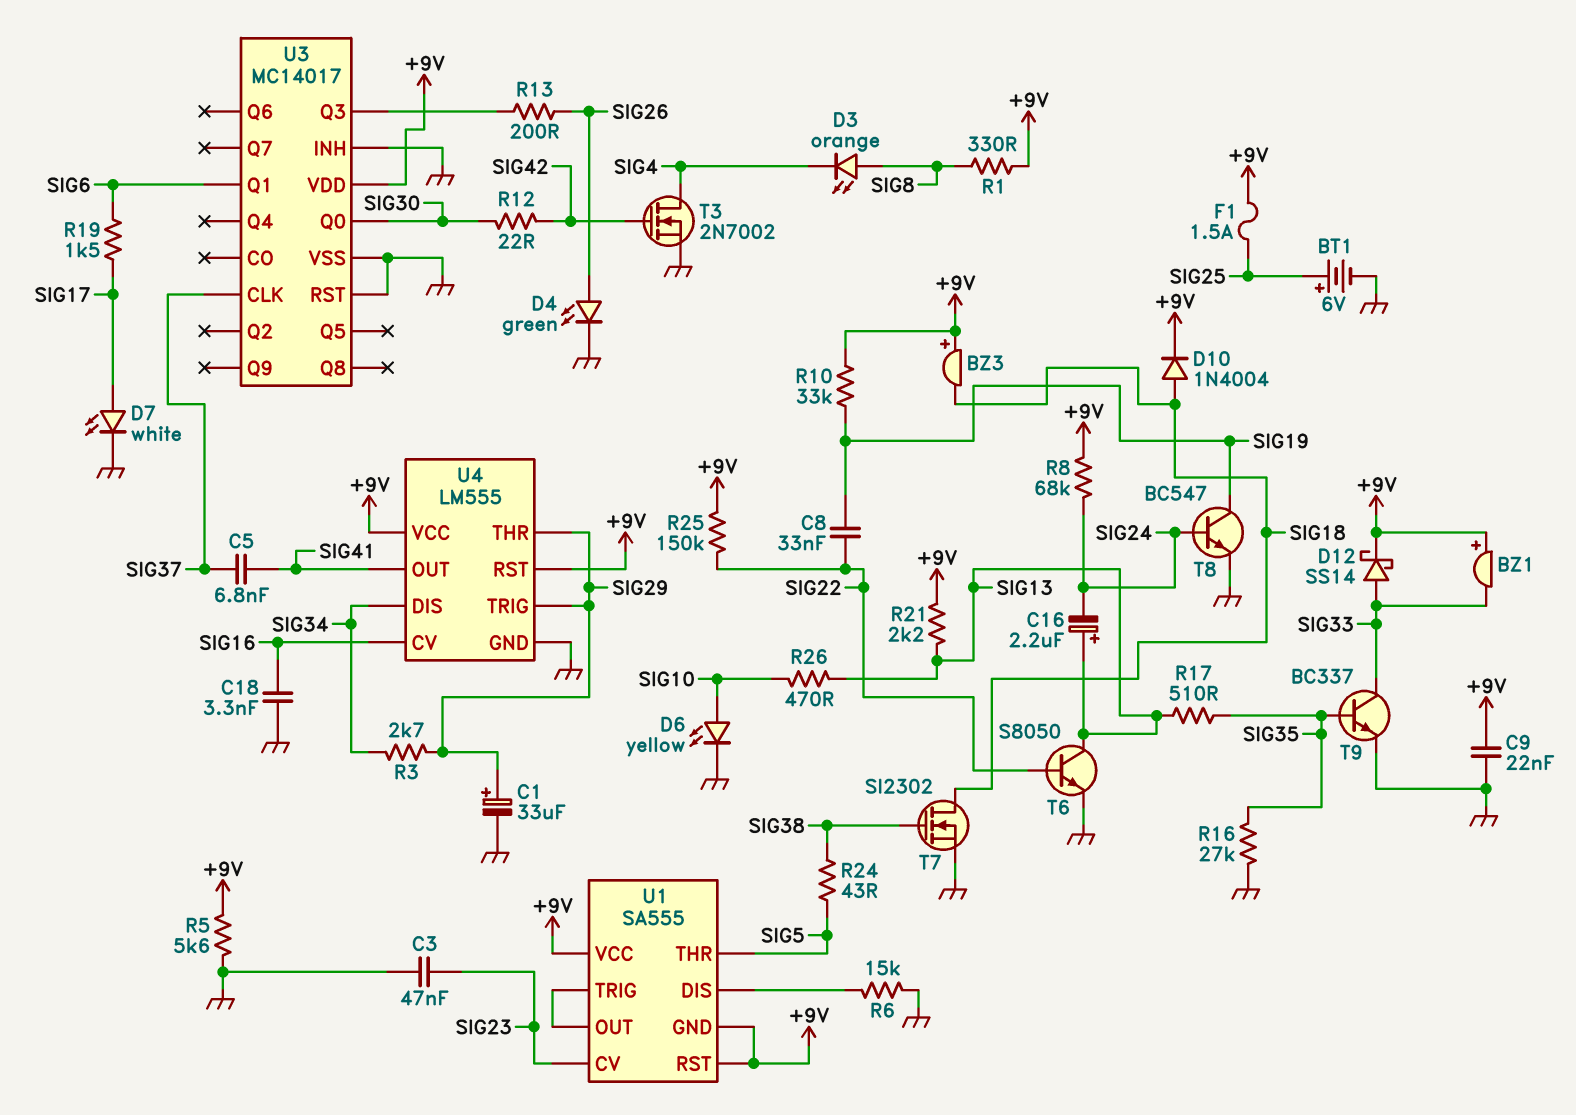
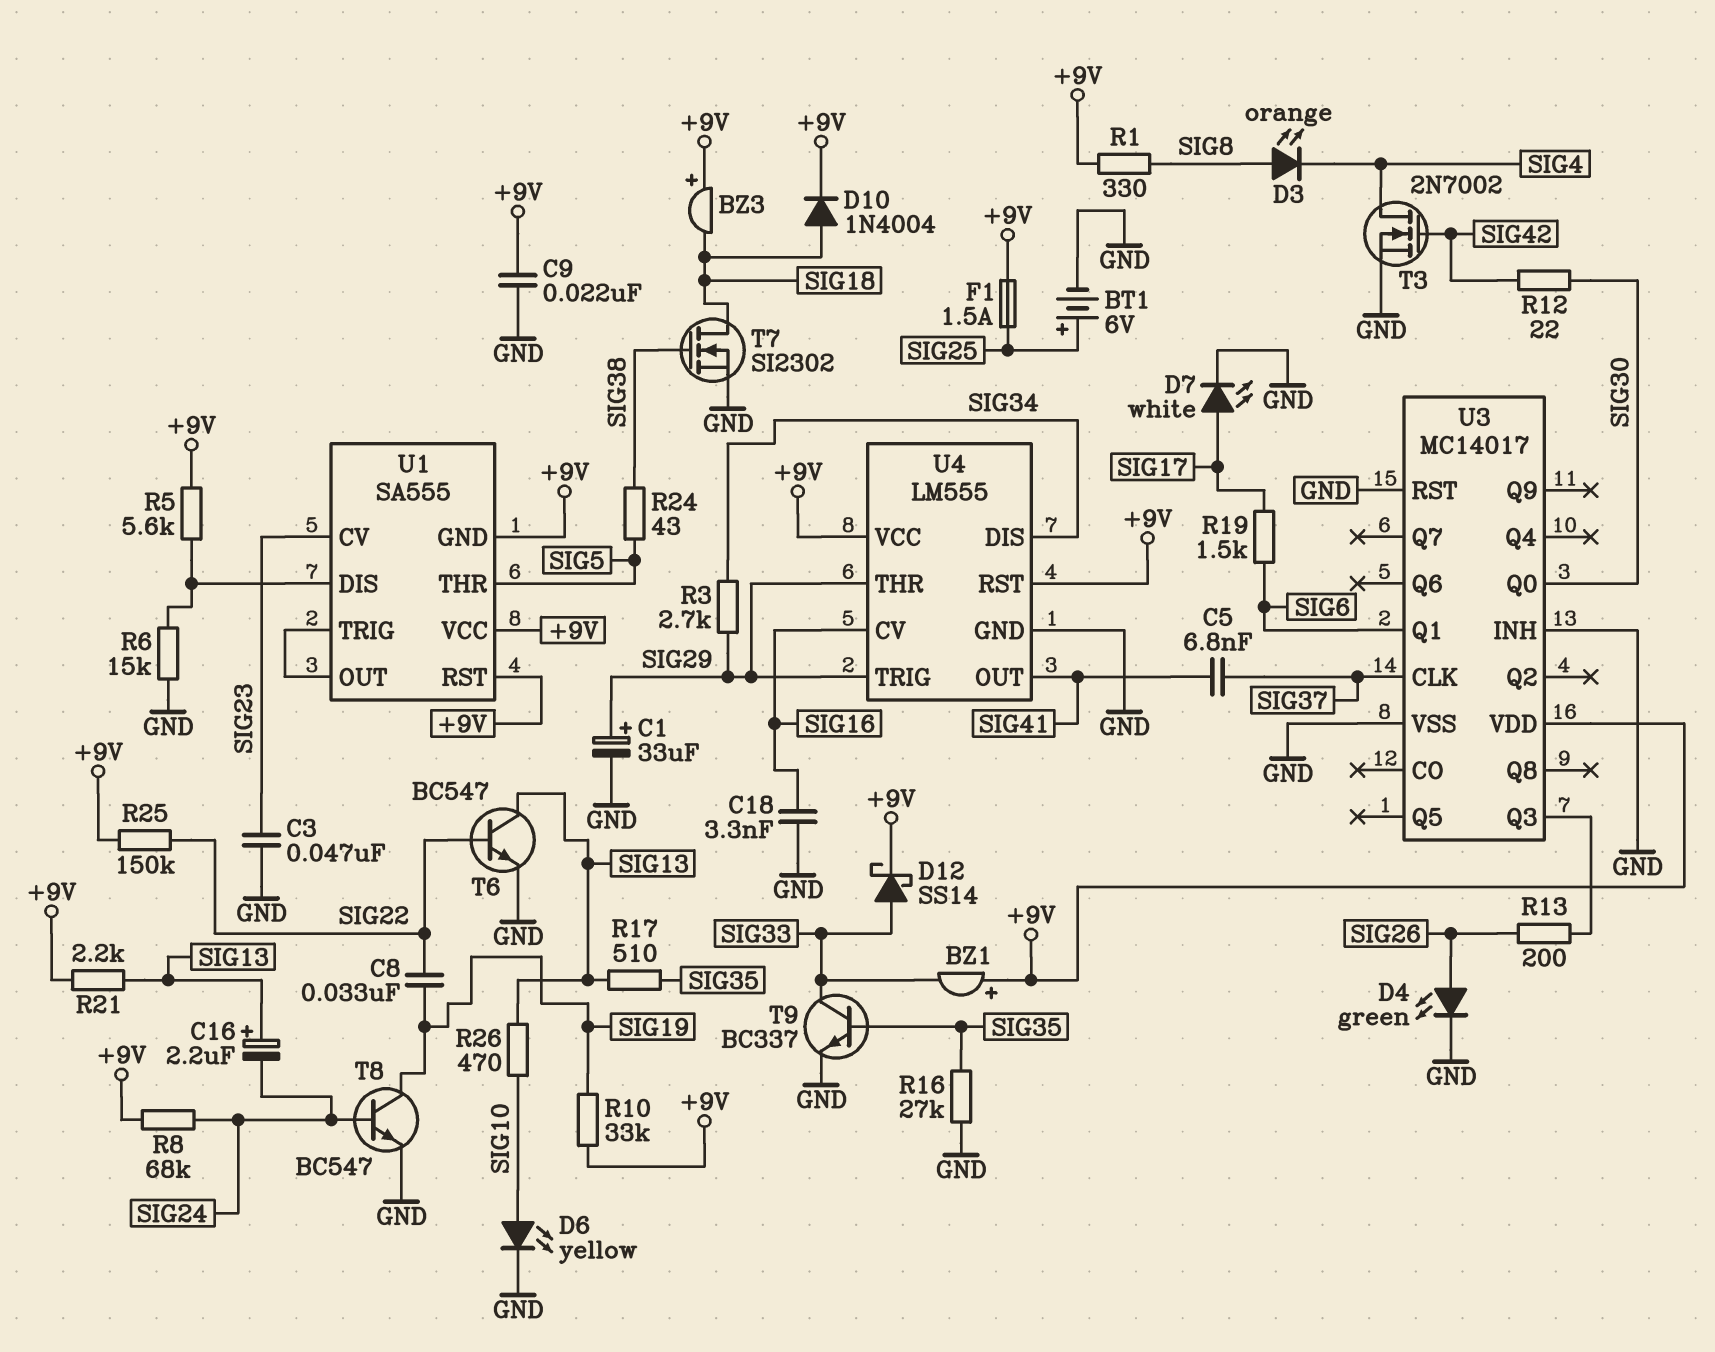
R5: 5.6k (+9V, GND) -> 5.6k (+9V, U1/DIS)
T6: NPN S8050 (B SIG22, C SIG13, E GND) -> NPN BC547 (B SIG22, C SIG13, E GND)

